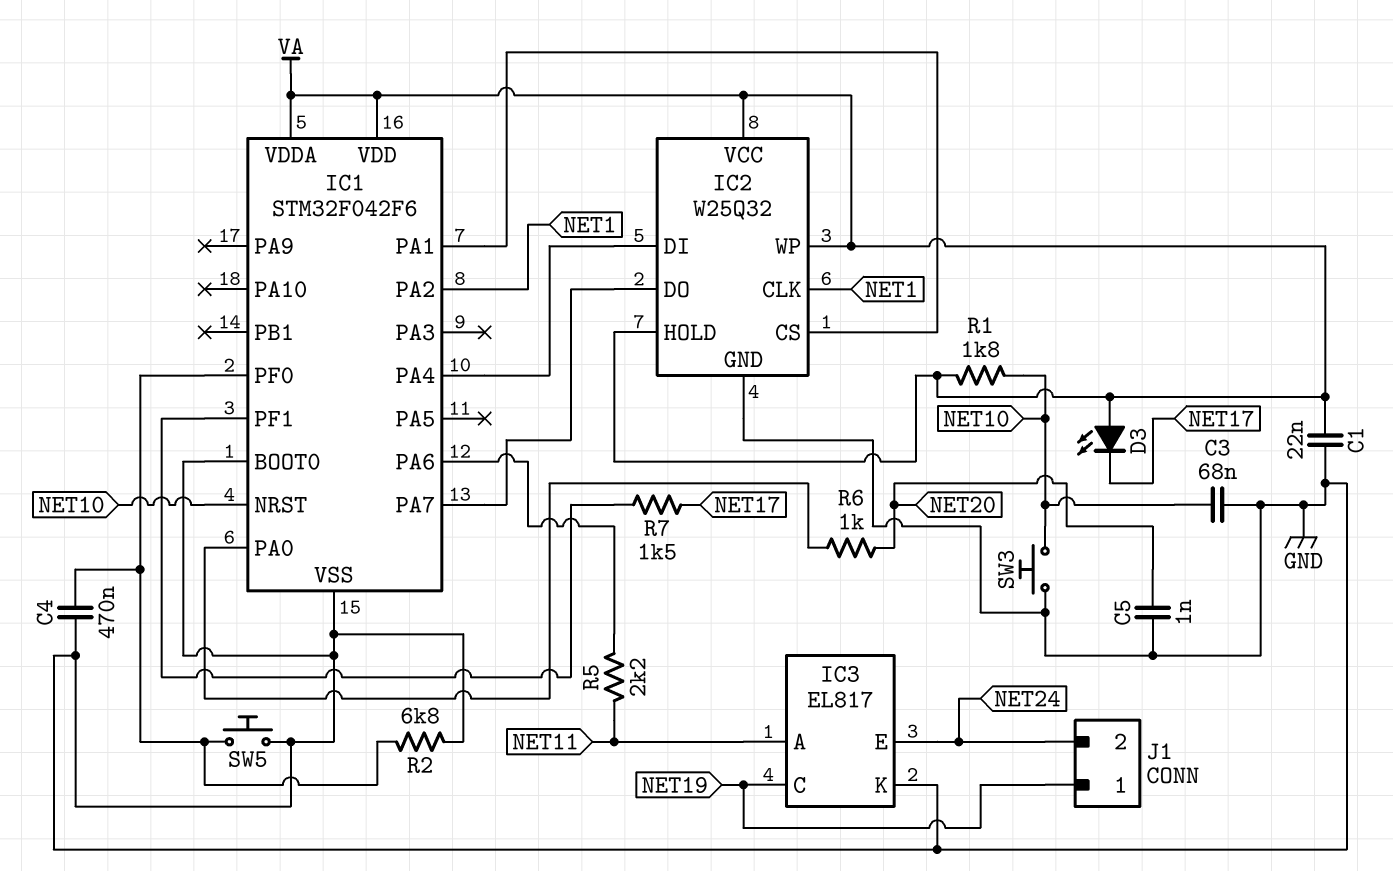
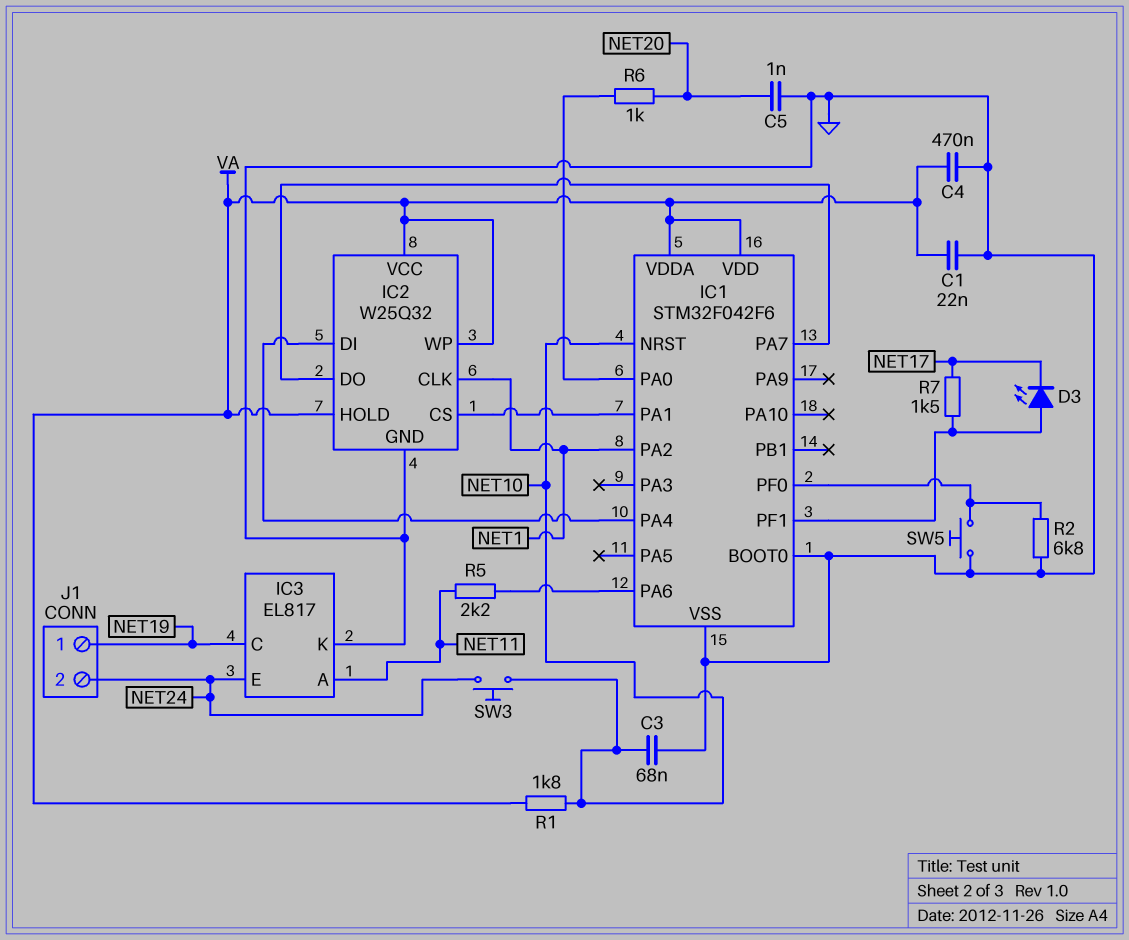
C4: 470nF (GND, IC1/PF0) -> 470nF (GND, VA)
D3: LED (A VA, K NET17) -> LED (A IC1/PF1, K NET17)
SW3: button (GND, NET10) -> button (NET10, NET24)

